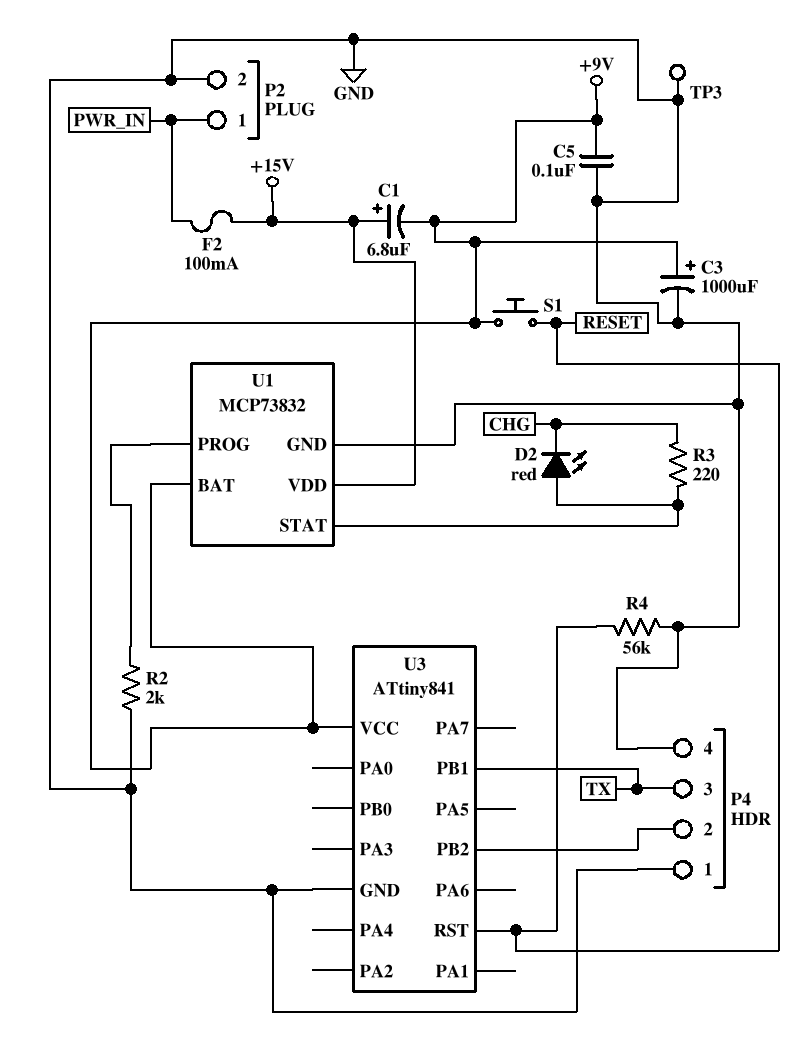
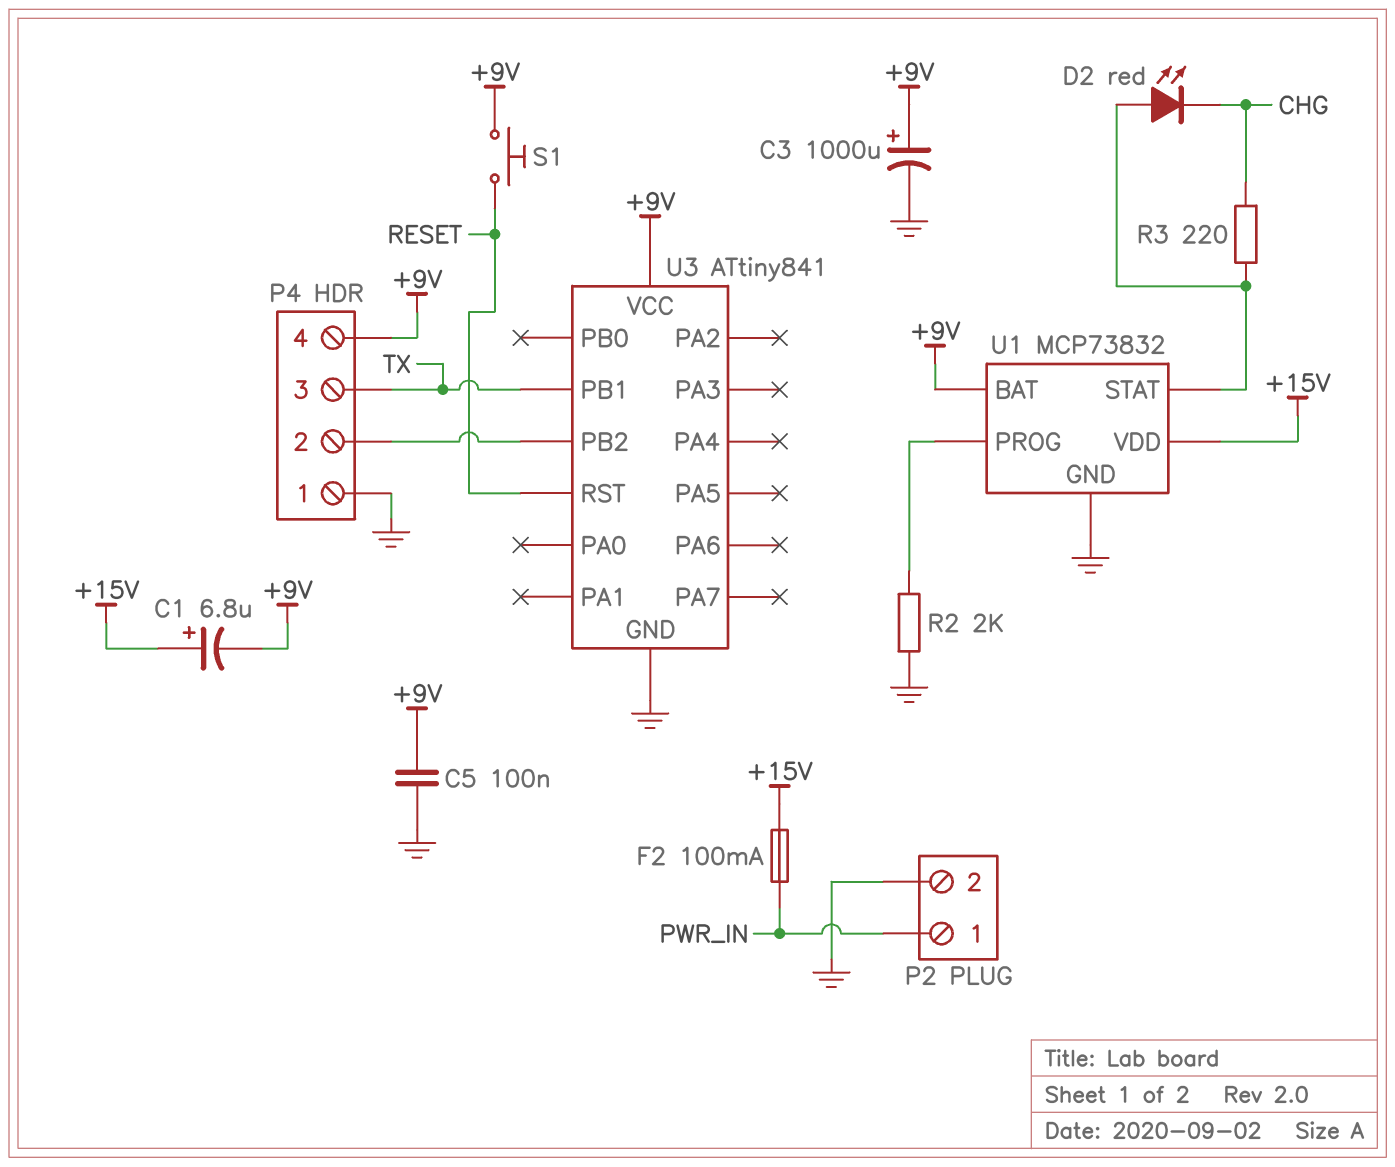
P4 pin 4: GND -> +9V
R4: 56k (GND, RESET) -> none
TP3: test point (GND) -> none

